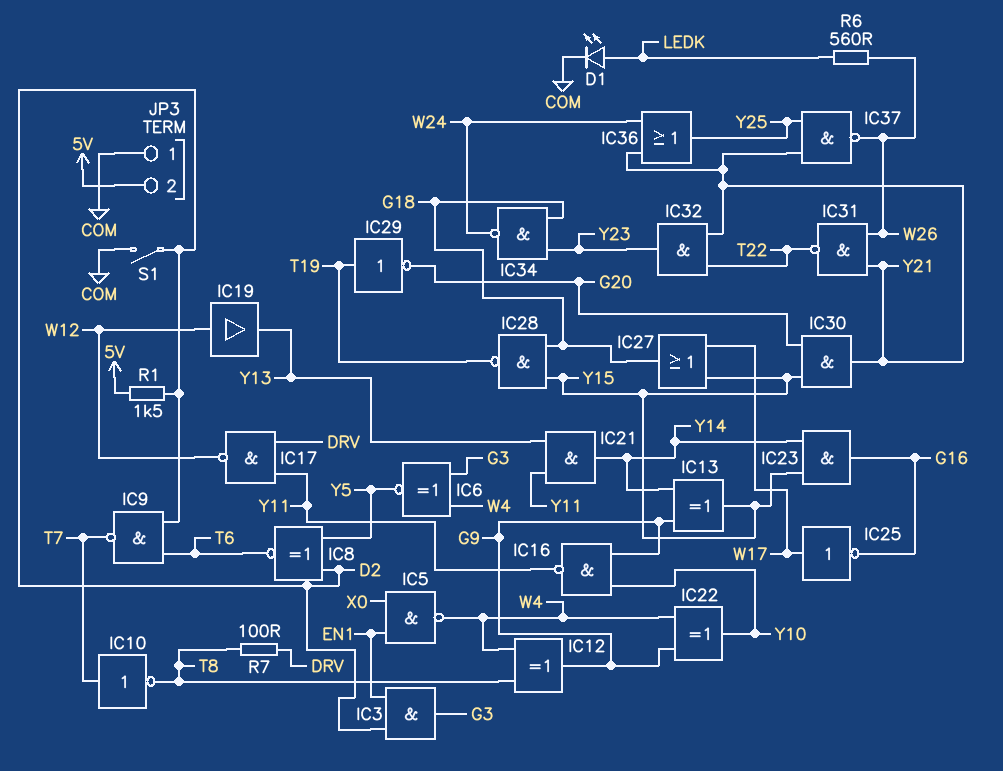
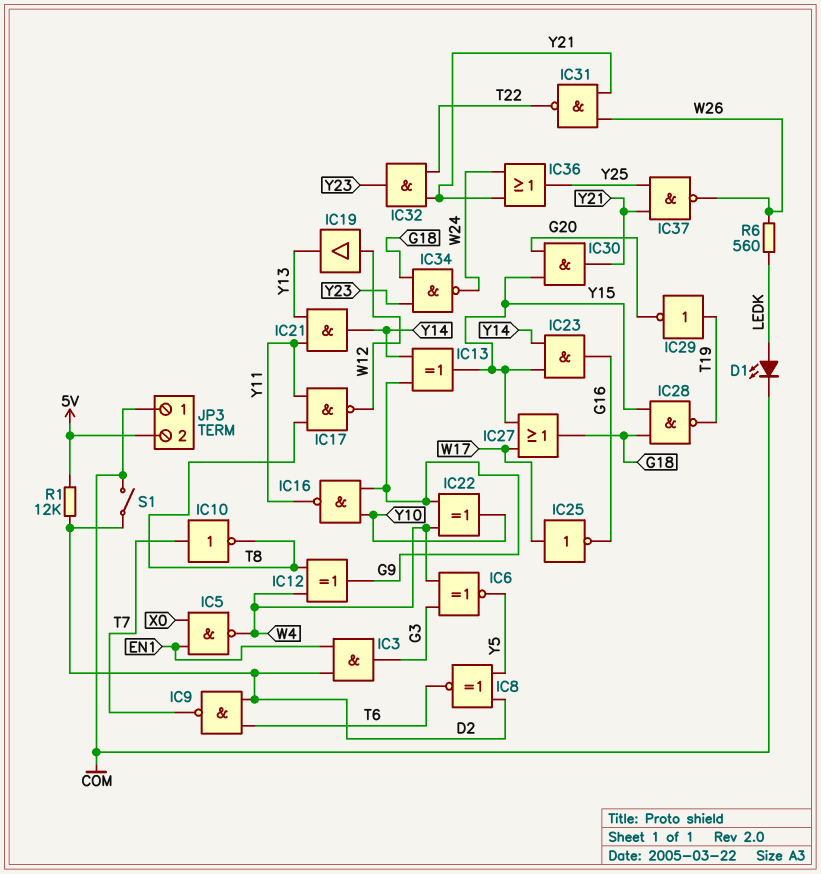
IC17: NAND (in DRV, in Y11, out W12) -> NAND (in T8, in Y11, out W12)
R1: 1.5k (5V, D2) -> 12k (5V, D2)
R7: 100 (DRV, T8) -> none

